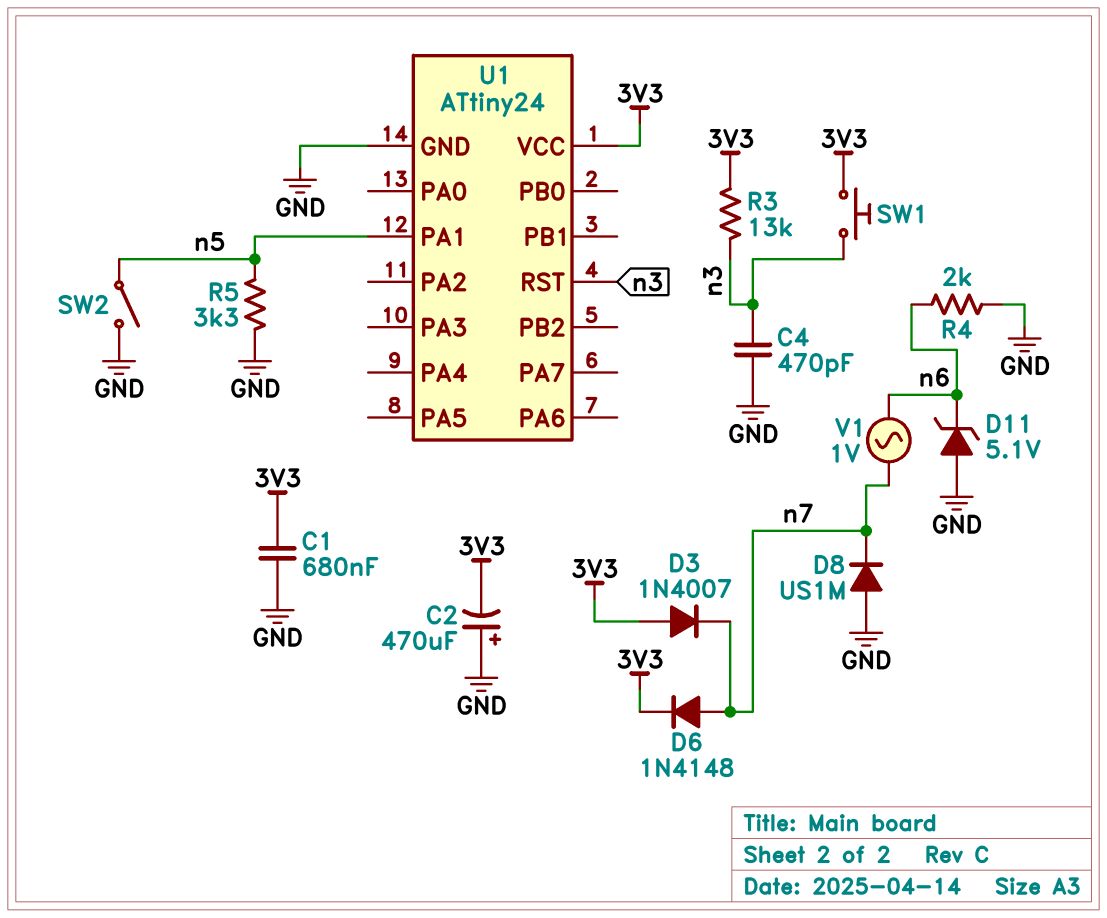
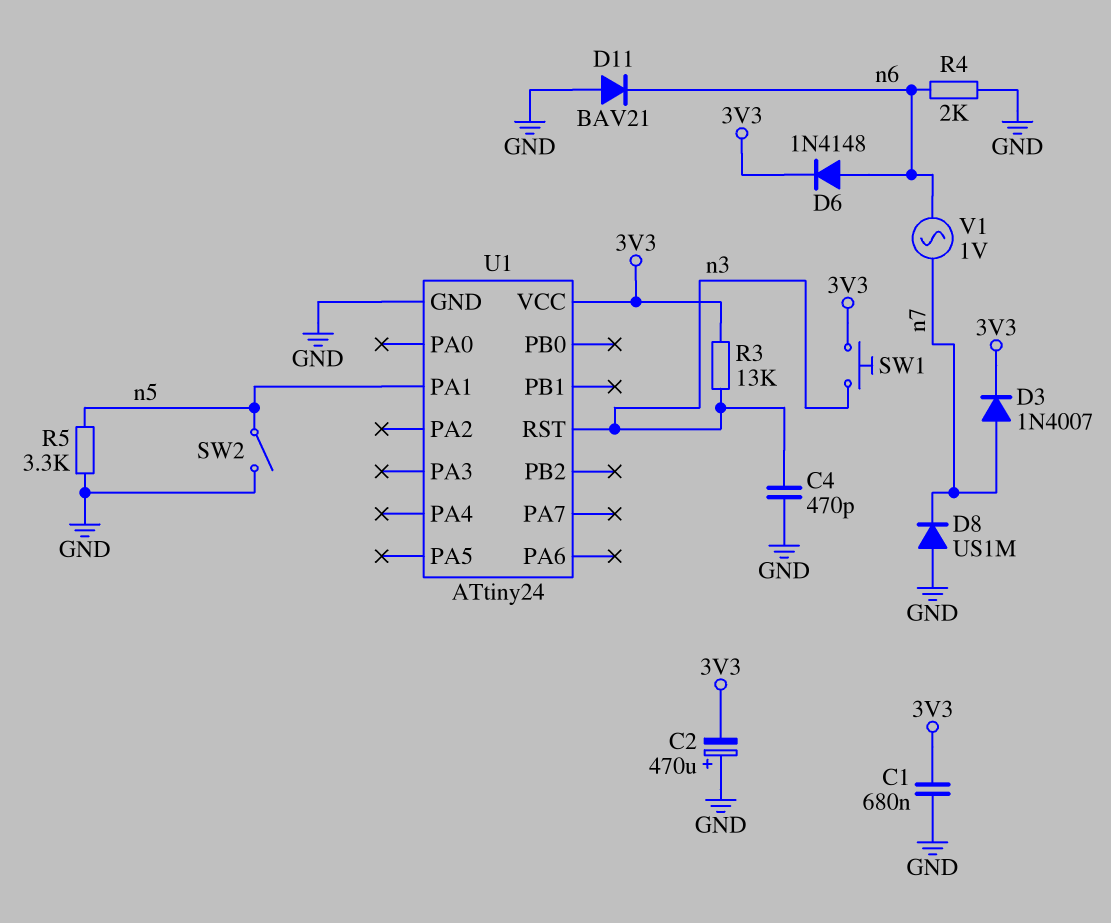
D3: diode 1N4007 (A 3V3, K n7) -> diode 1N4007 (A n7, K 3V3)
D6: diode 1N4148 (A n7, K 3V3) -> diode 1N4148 (A n6, K 3V3)
D11: zener 5.1V (A GND, K n6) -> diode BAV21 (A GND, K n6)

